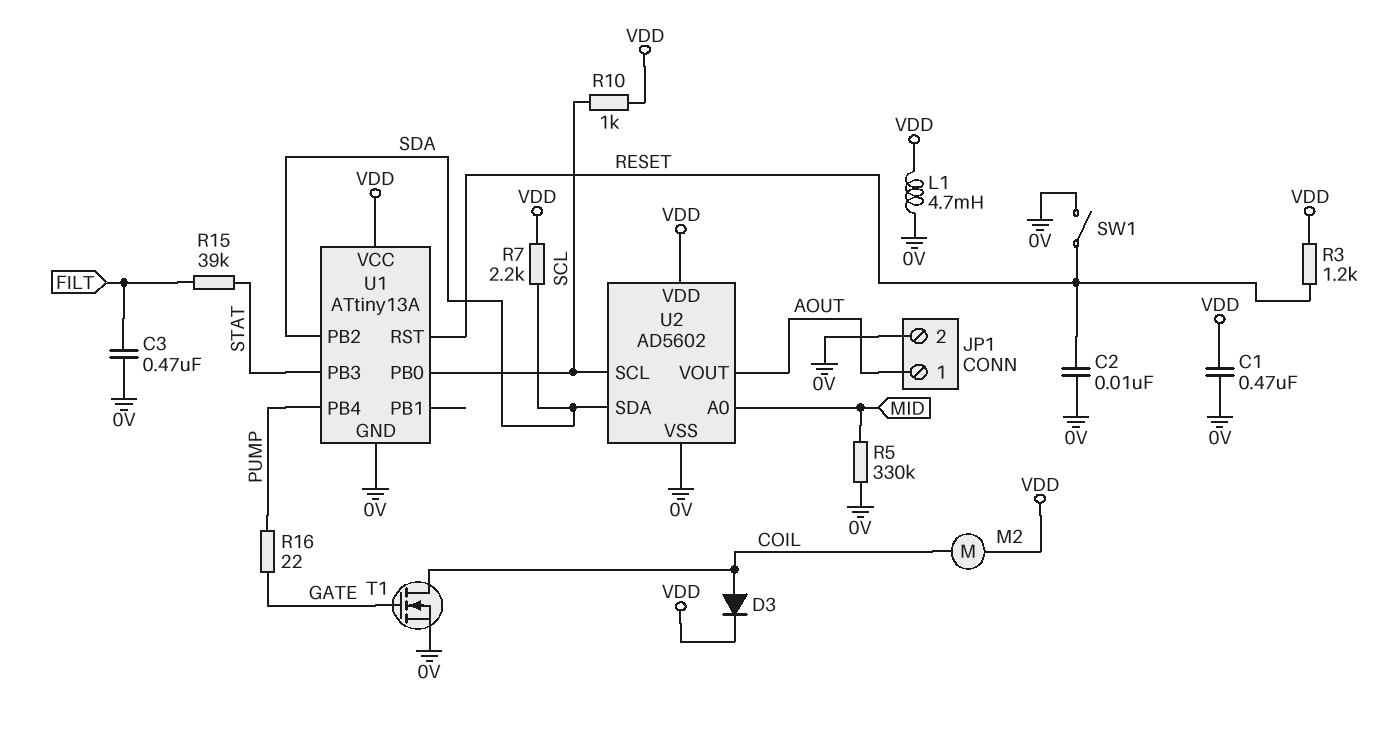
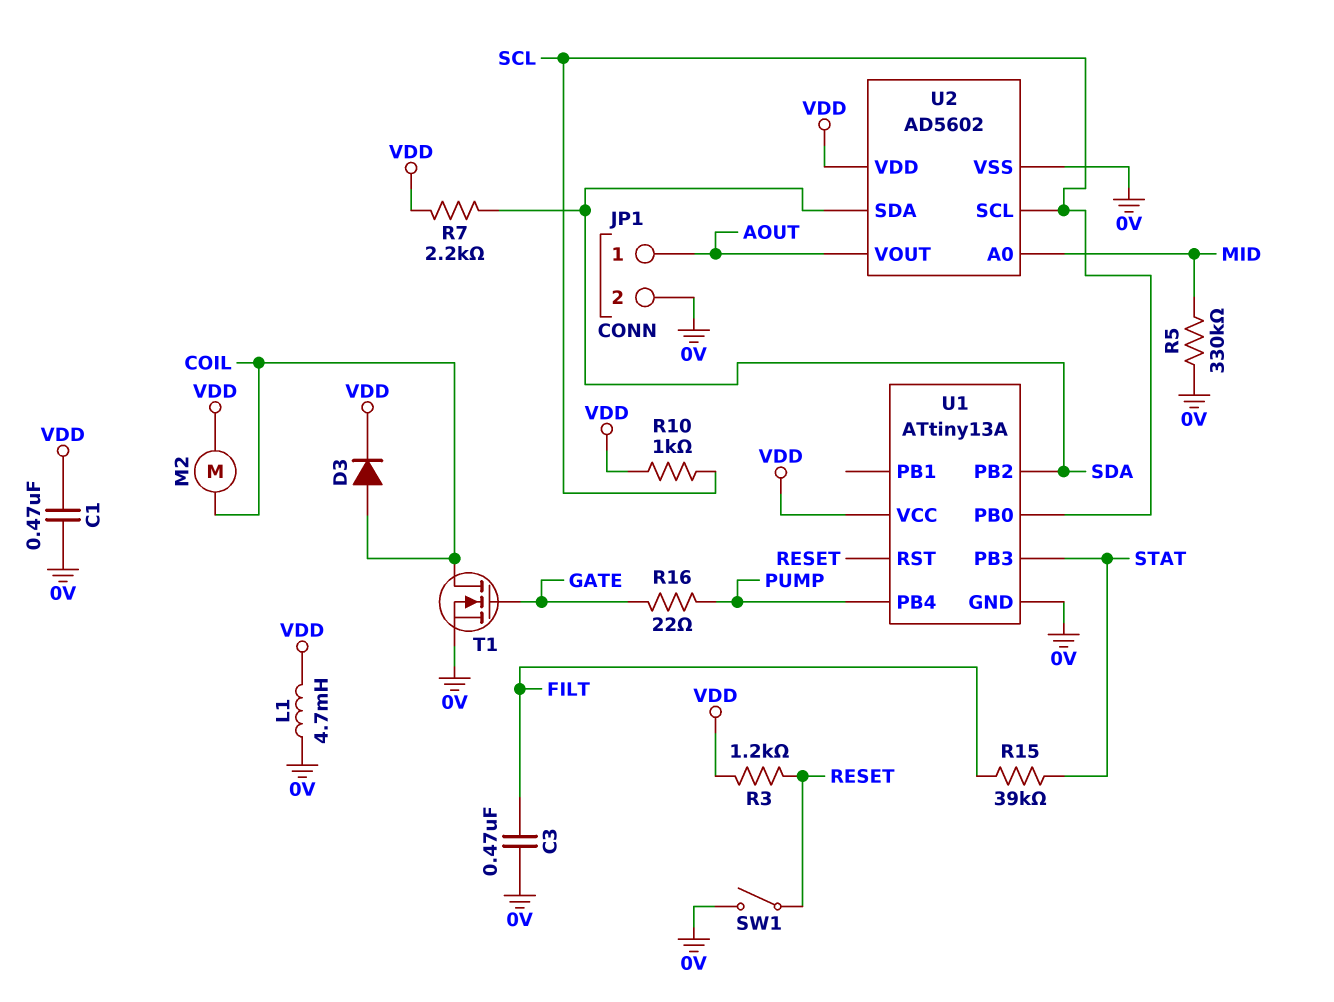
C2: 10nF (0V, RESET) -> none

